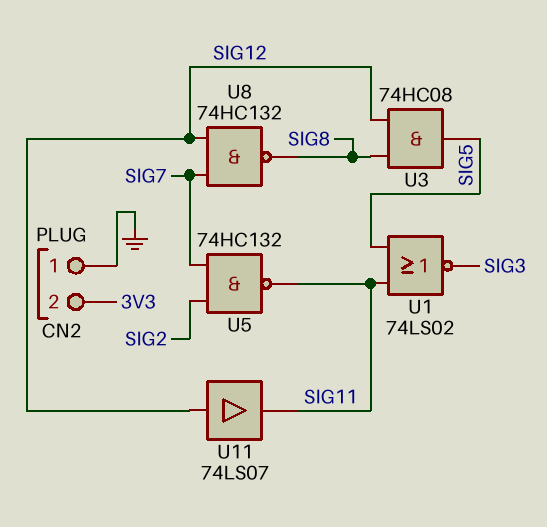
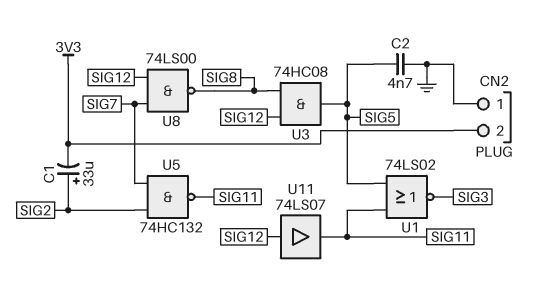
C1: none -> 33uF (plus SIG2, minus 3V3)
C2: none -> 4.7nF (GND, SIG5)
U8: NAND 74HC132 (in SIG7, in SIG12, out SIG8) -> NAND 74LS00 (in SIG7, in SIG12, out SIG8)

